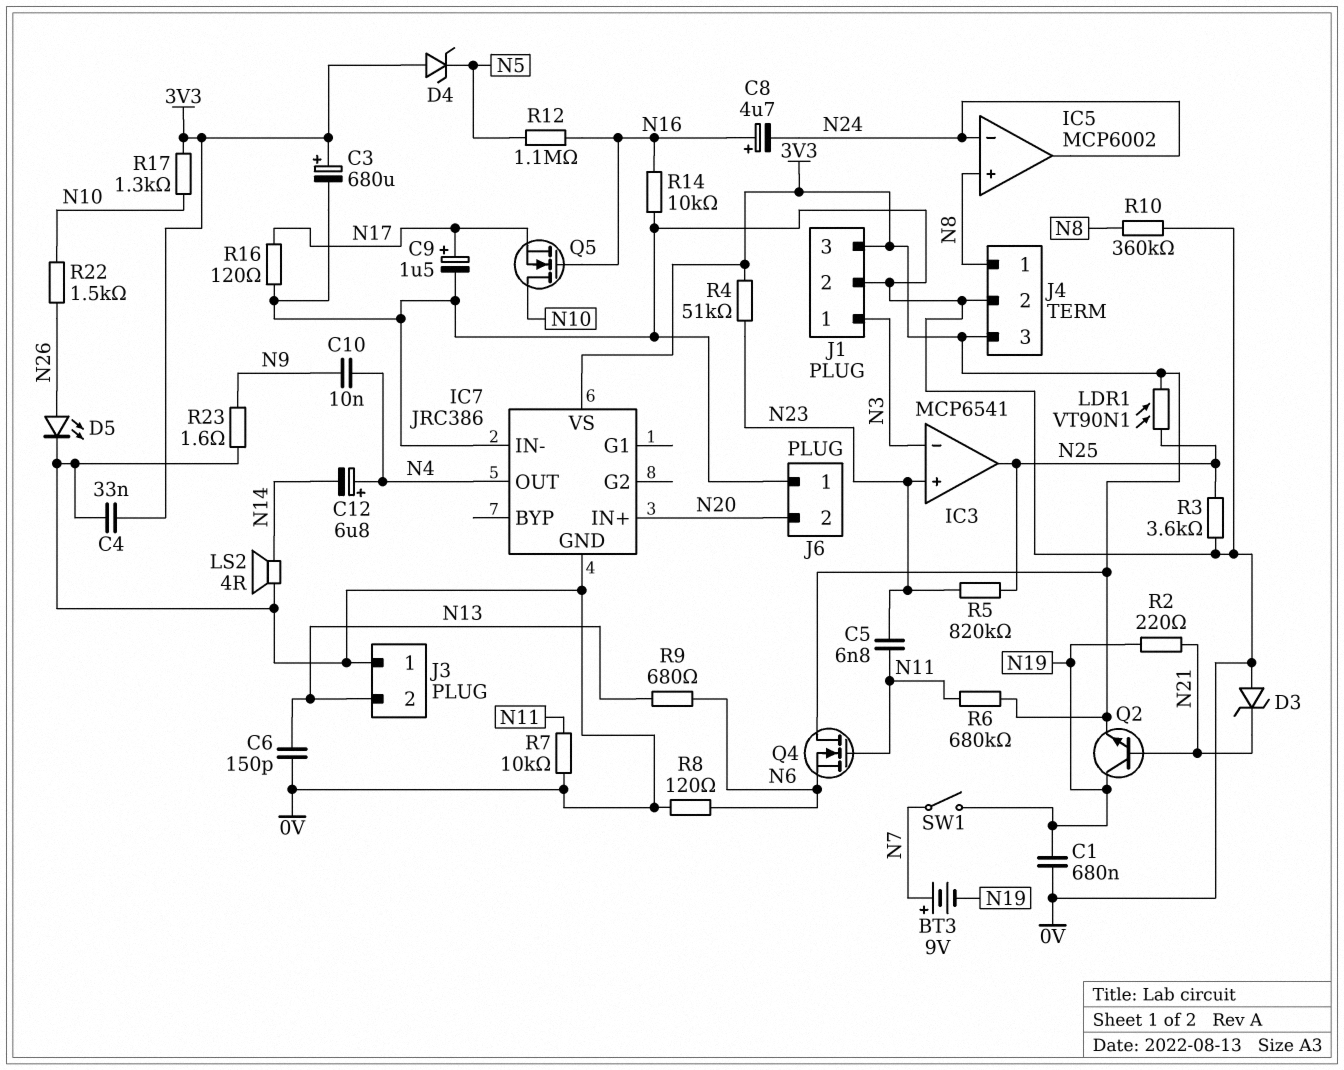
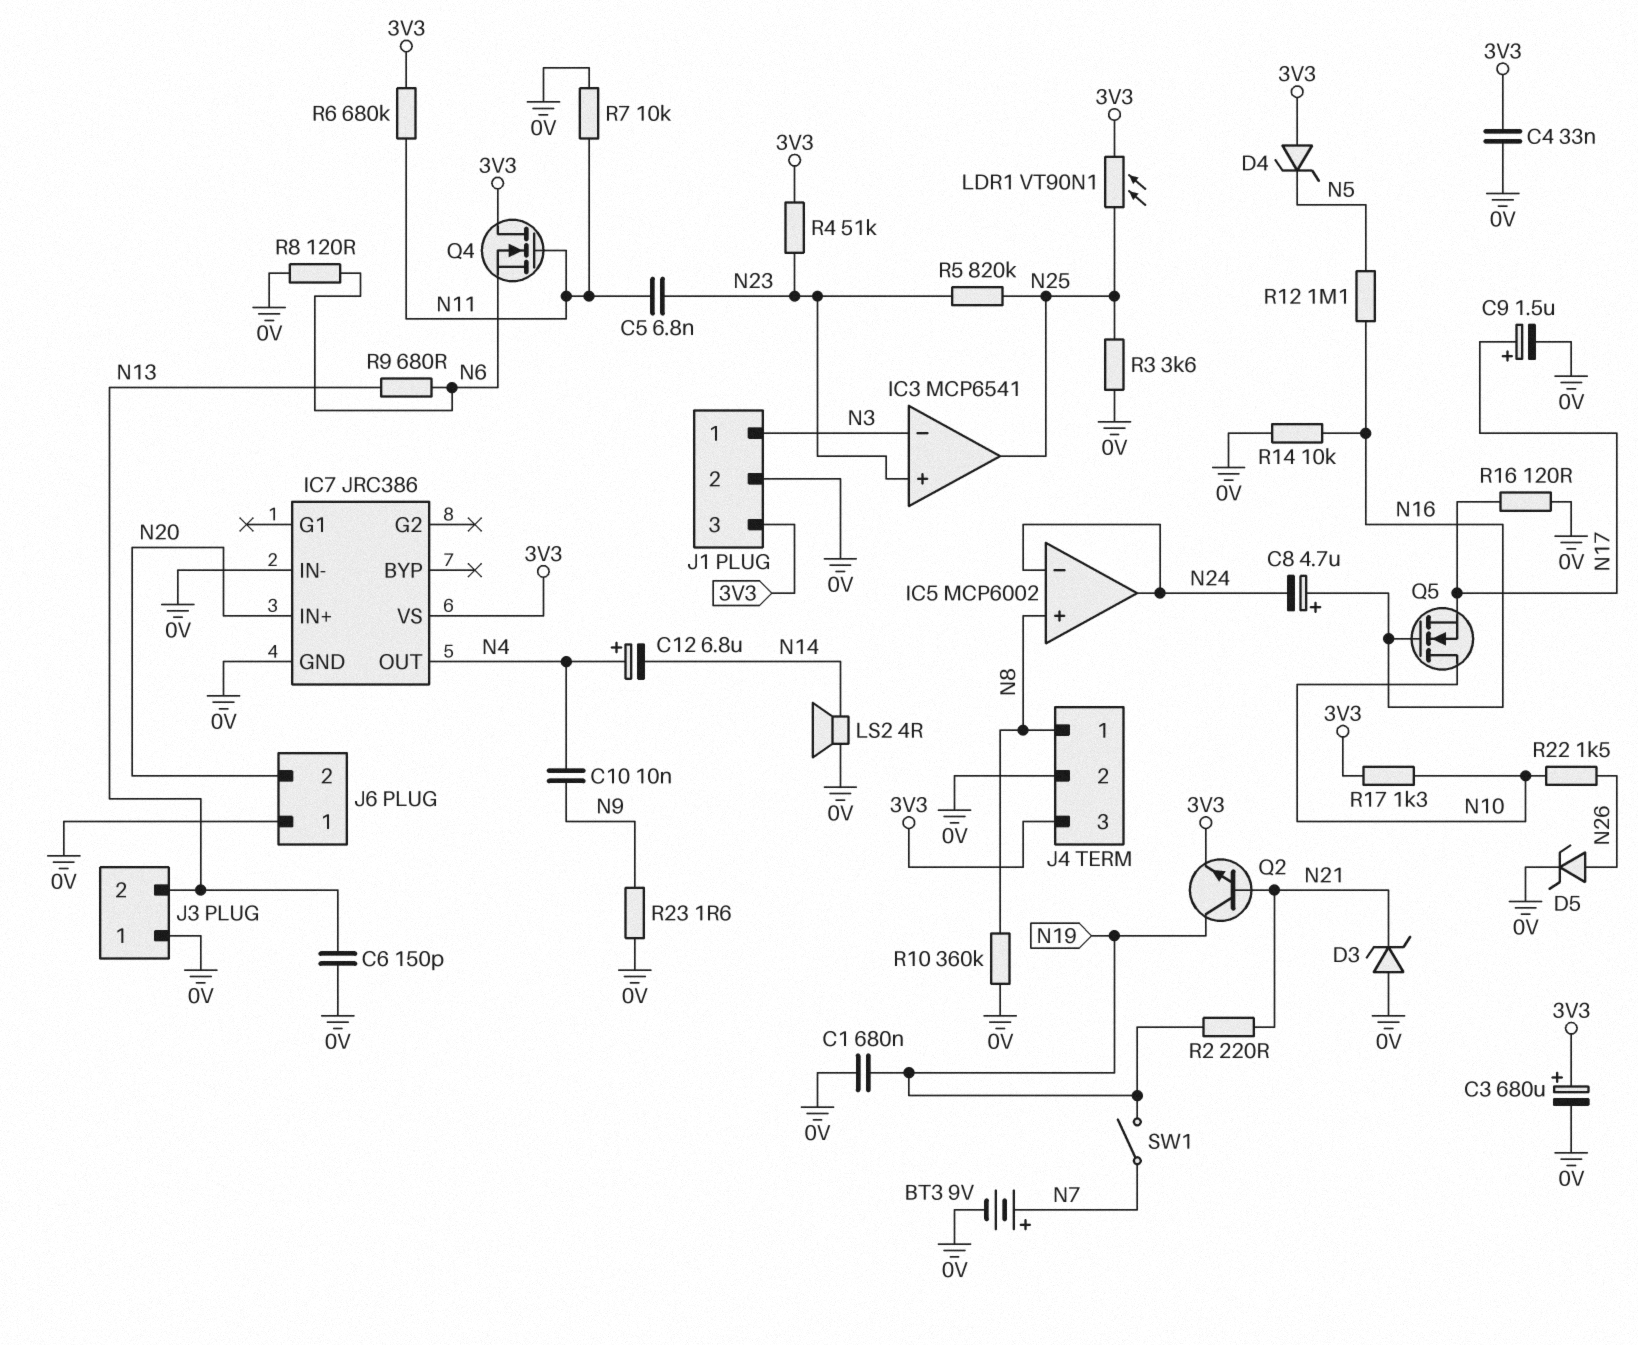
BT3: 9V (plus N7, minus N19) -> 9V (plus N7, minus 0V)
D5: LED (A N26, K 0V) -> zener (A N26, K 0V)

